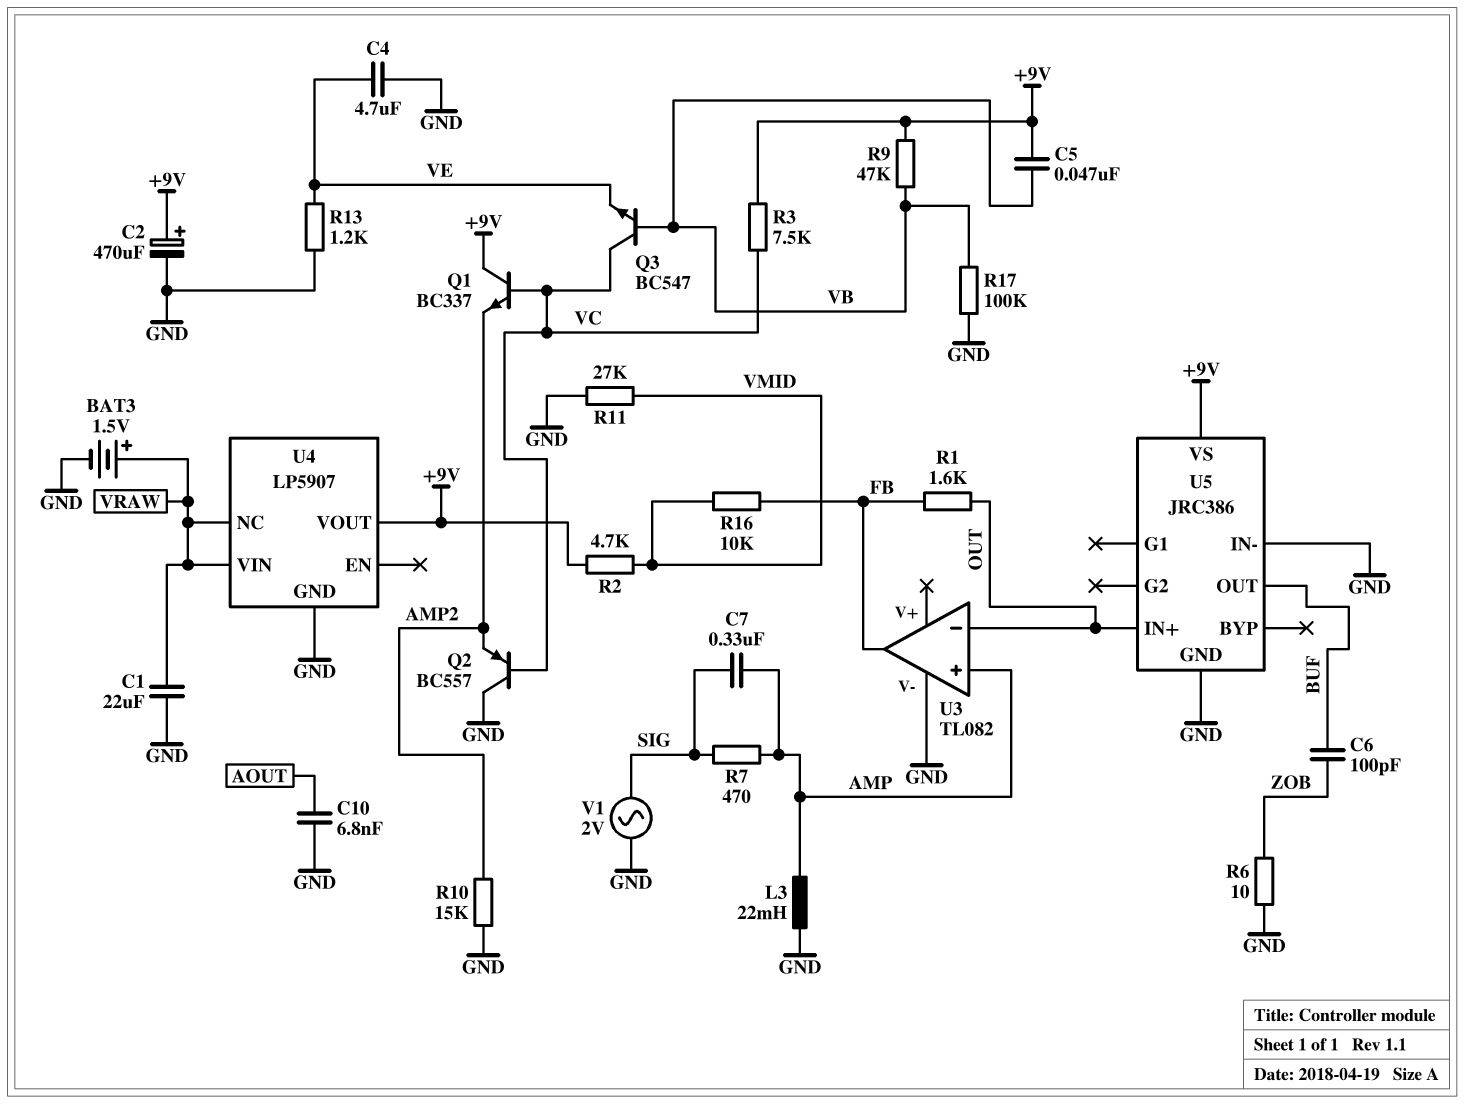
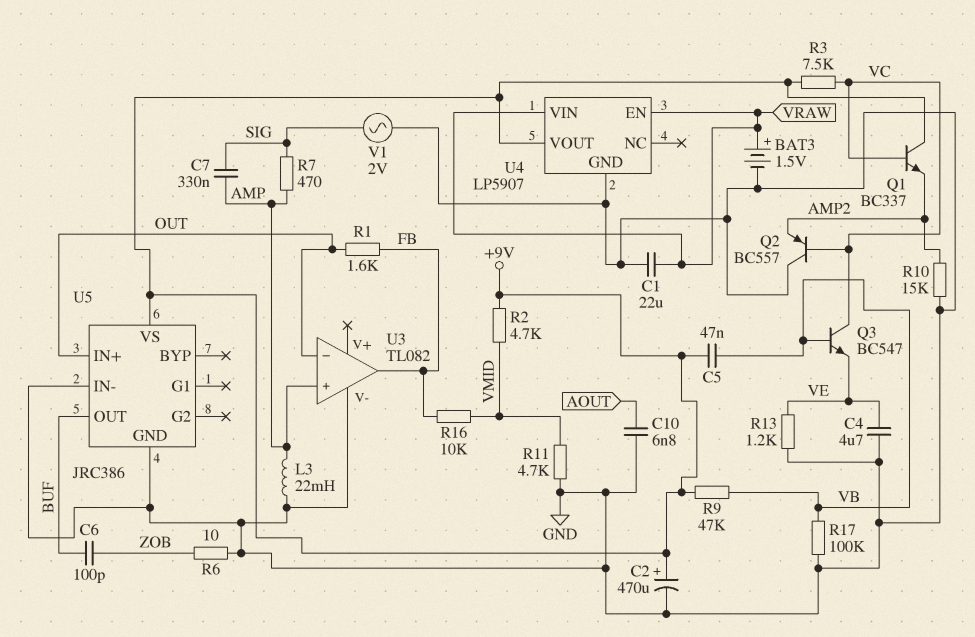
R11: 27k (GND, VMID) -> 4.7k (GND, VMID)
U4 pin EN: none -> VRAW
U4 pin NC: VRAW -> none

